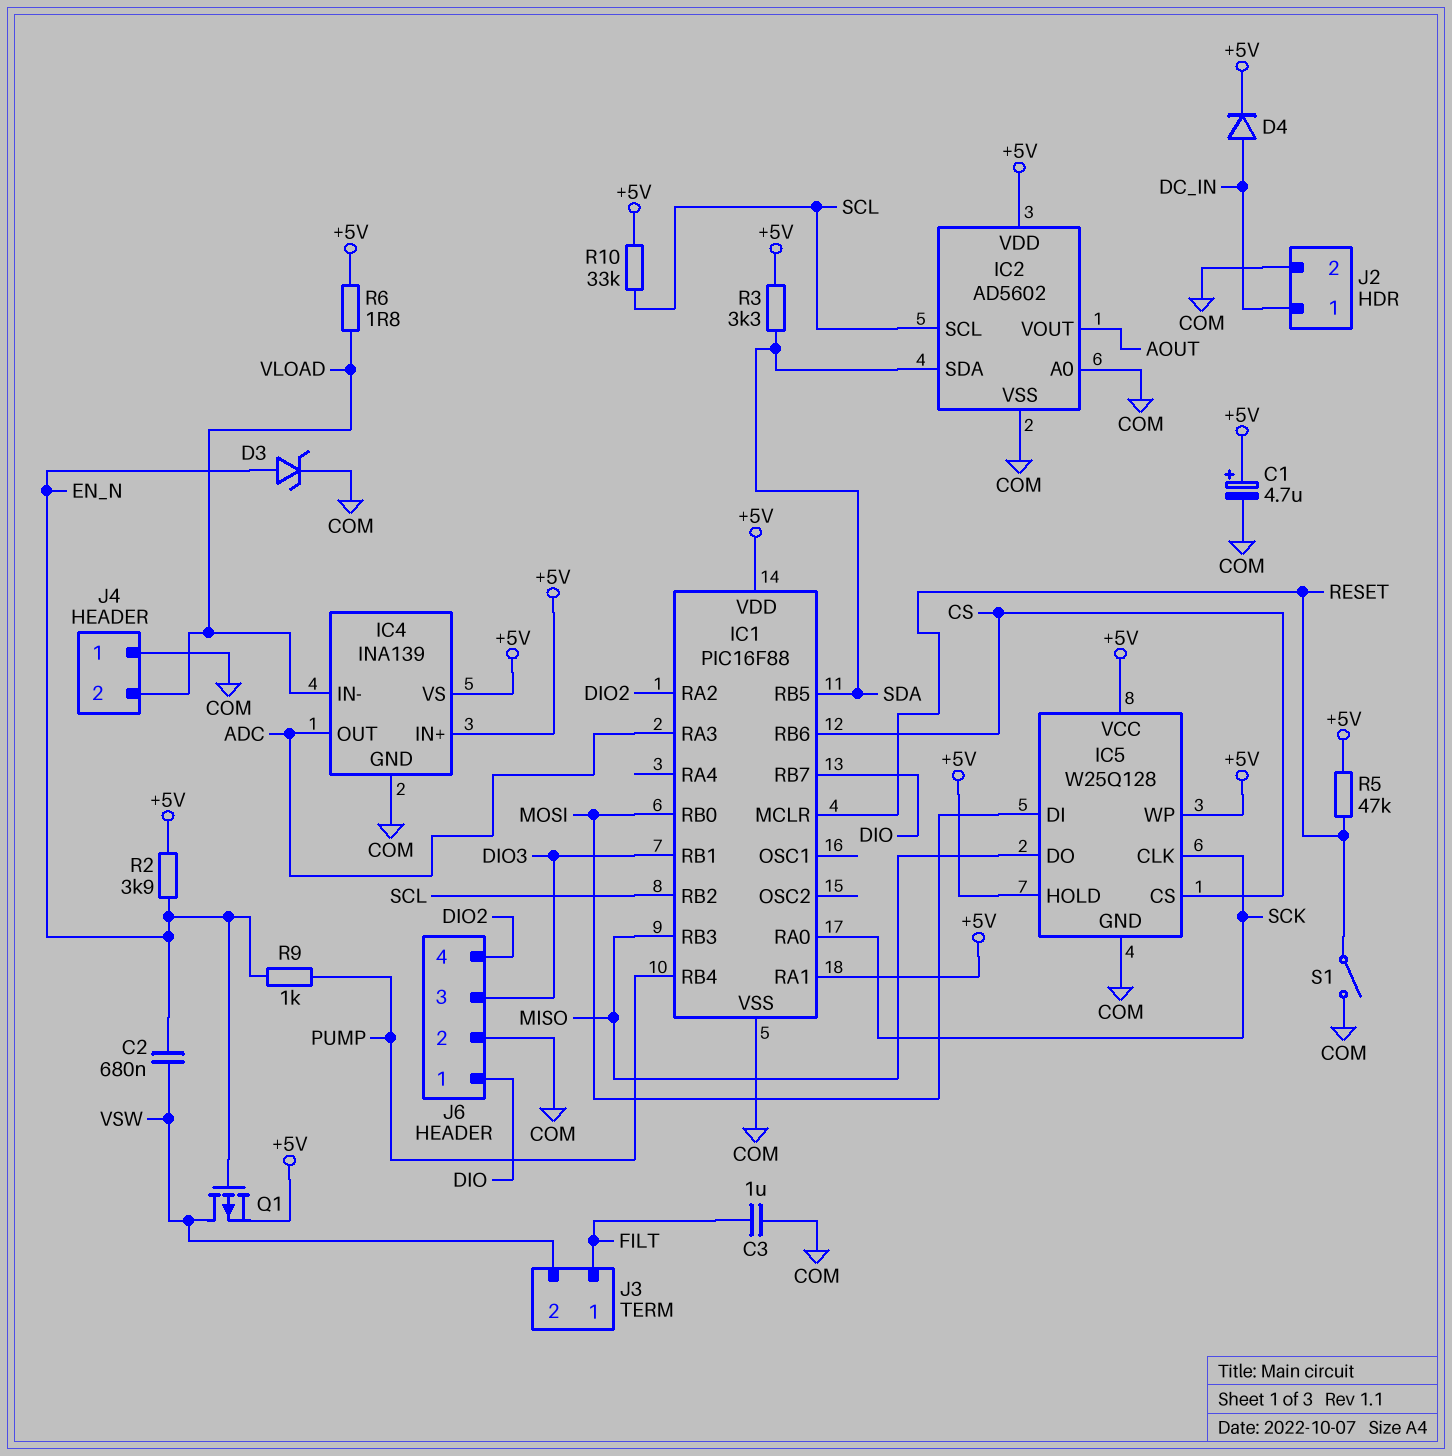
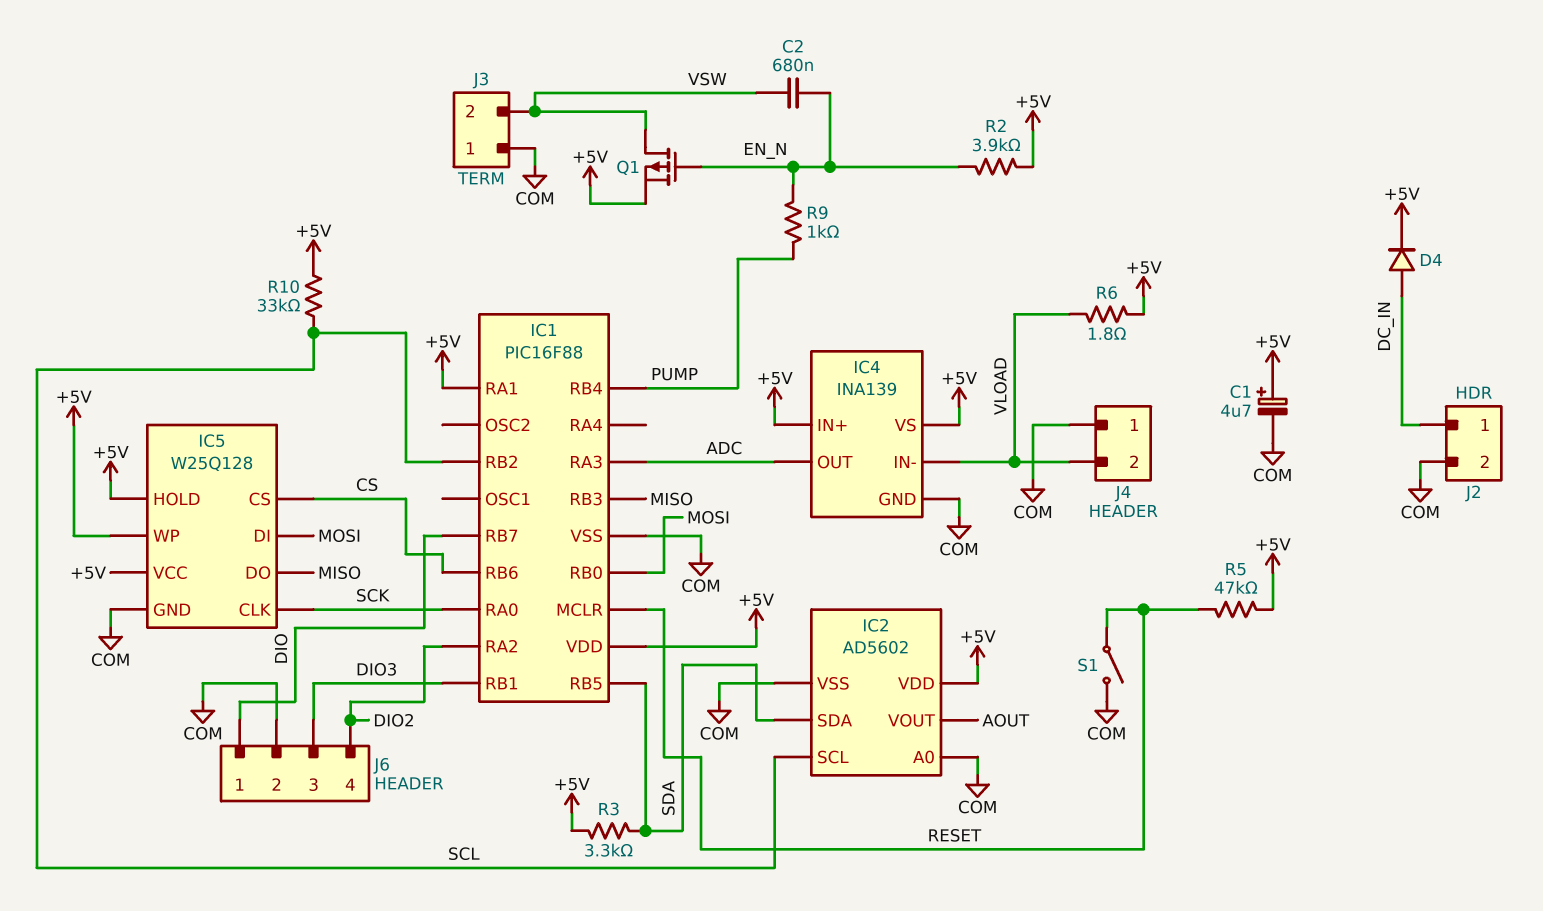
C3: 1uF (COM, FILT) -> none
D3: zener (A EN_N, K COM) -> none
J3 pin 1: FILT -> COM

